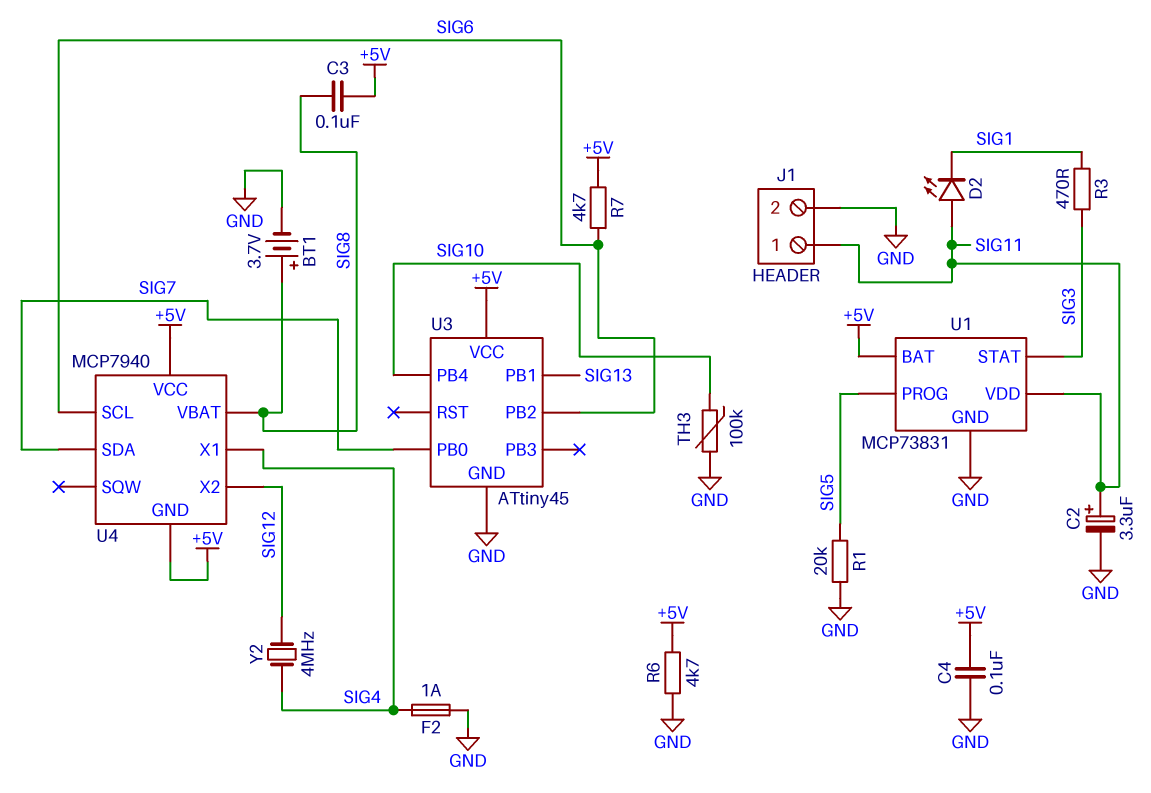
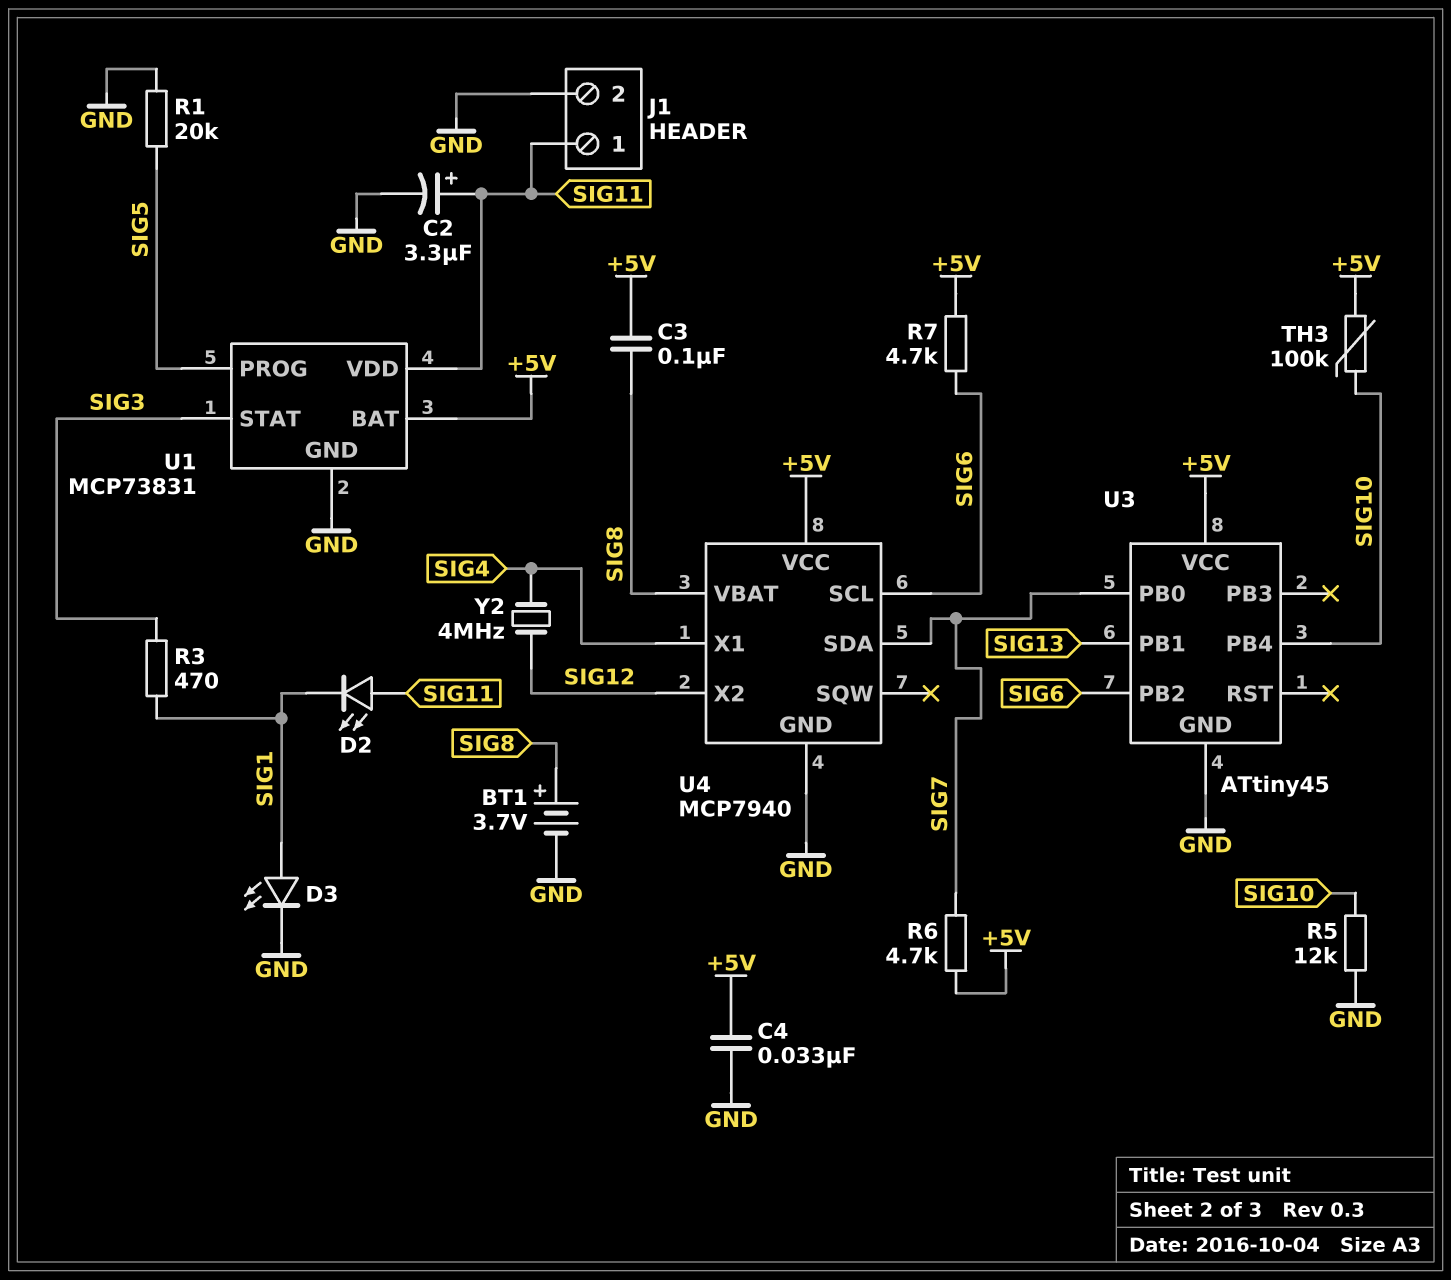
C4: 100nF (+5V, GND) -> 33nF (+5V, GND)
D3: none -> LED (A SIG1, K GND)
F2: 1A (GND, SIG4) -> none
R5: none -> 12k (GND, SIG10)
R6: 4.7k (+5V, GND) -> 4.7k (+5V, SIG7)
TH3: 100k (GND, SIG10) -> 100k (+5V, SIG10)
U4 pin GND: +5V -> GND

